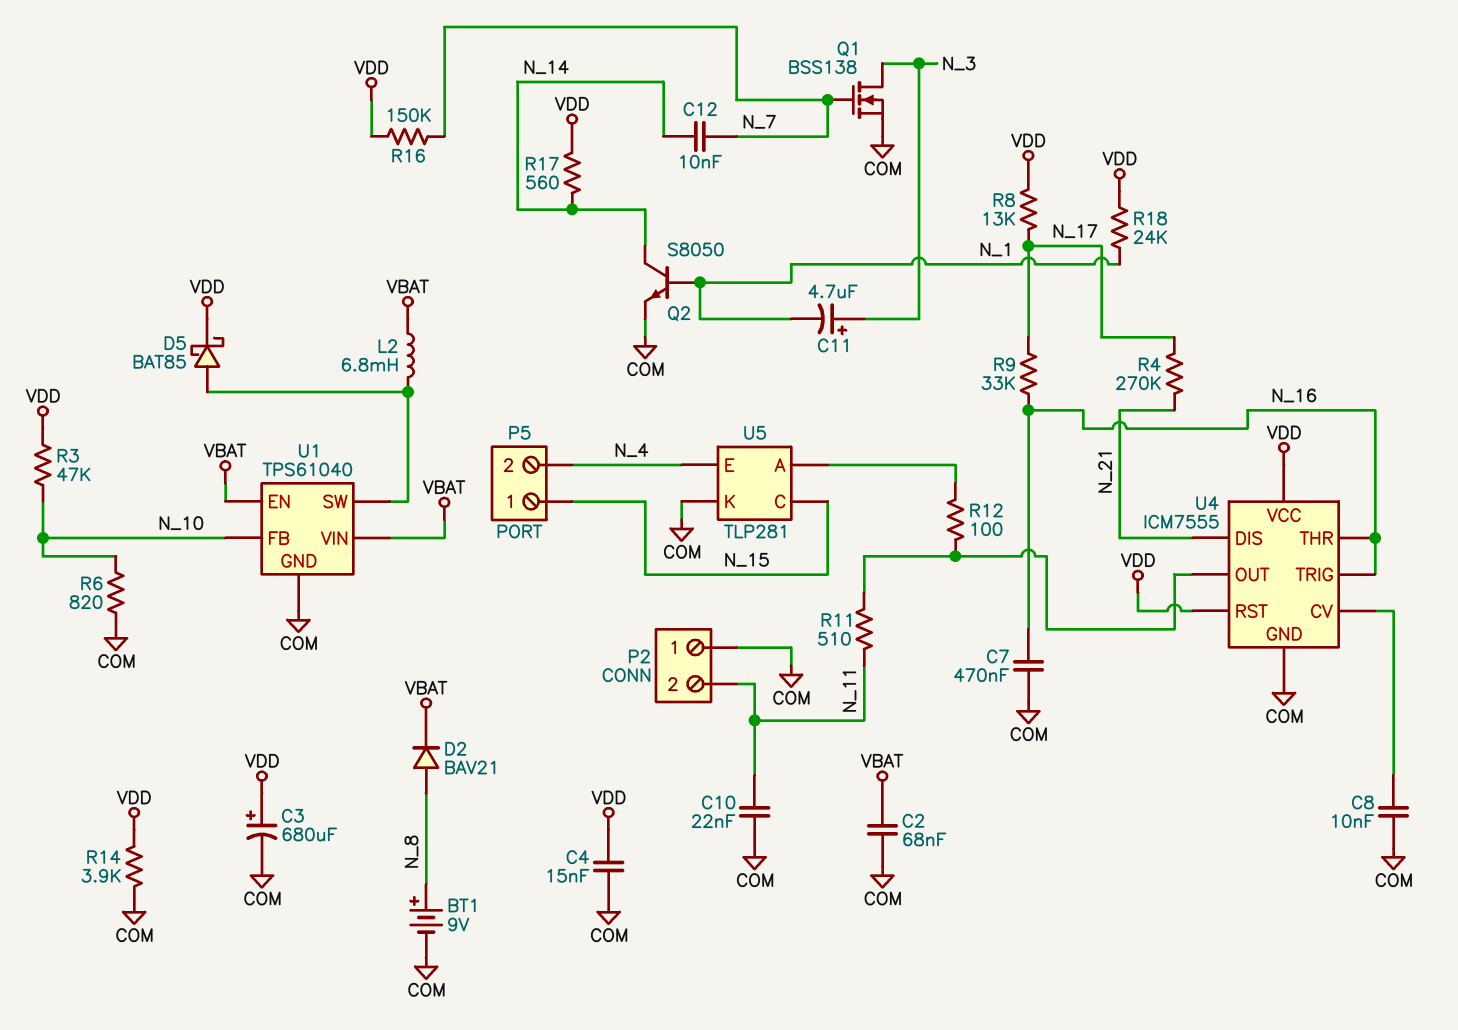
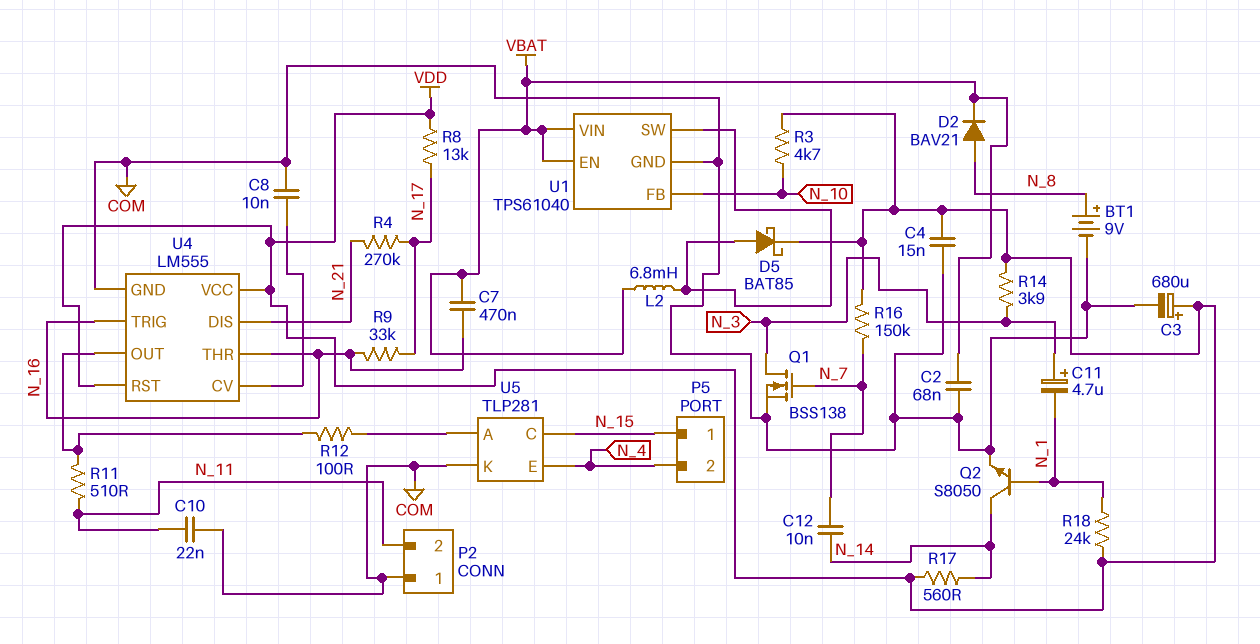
C7: 470nF (COM, N_16) -> 470nF (N_16, VBAT)
R3: 47k (N_10, VDD) -> 4.7k (N_10, VDD)
R6: 820 (COM, N_10) -> none
R14: 3.9k (COM, VDD) -> 3.9k (N_3, VDD)
U4: ICM7555 -> LM555

